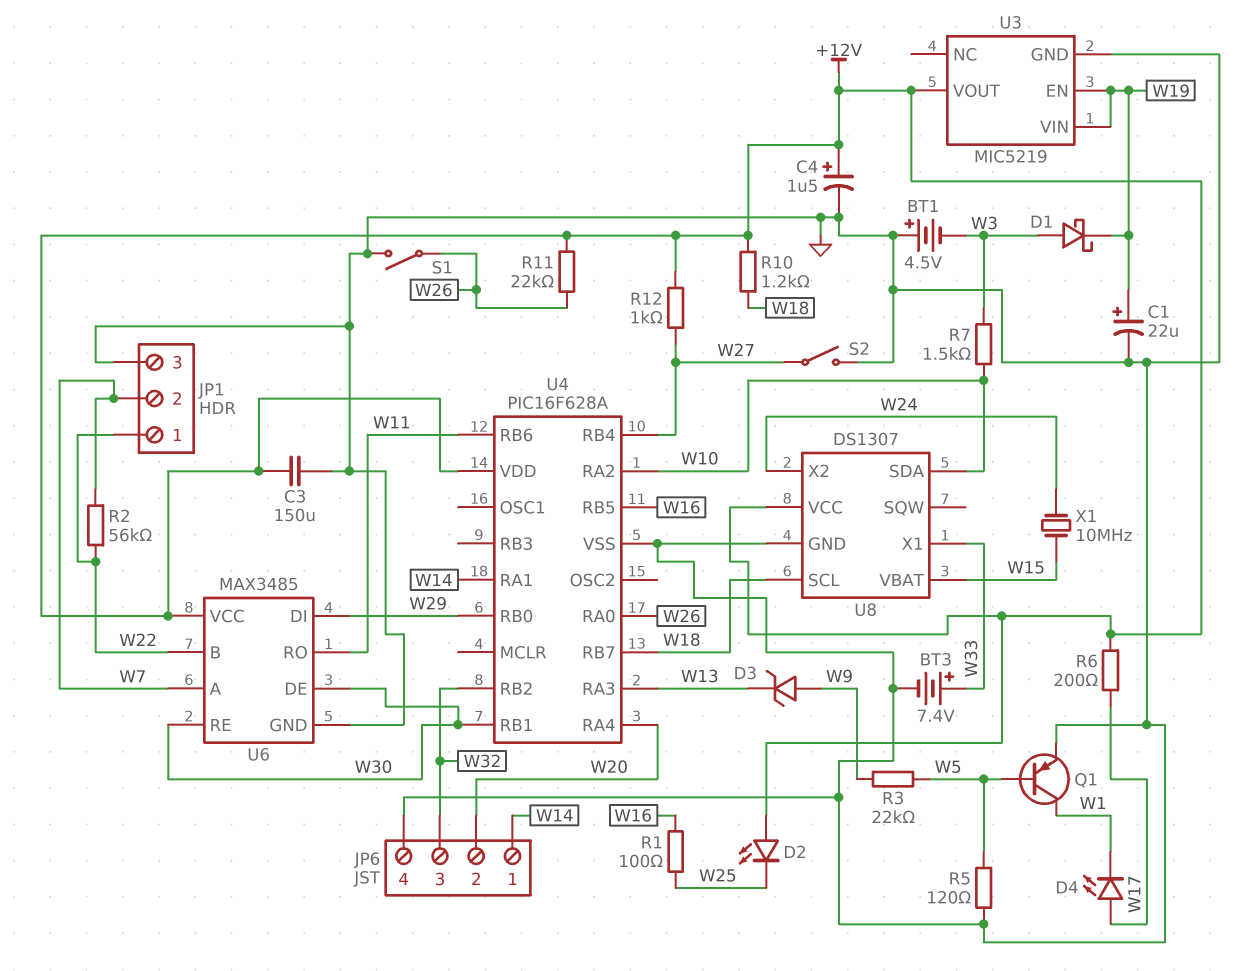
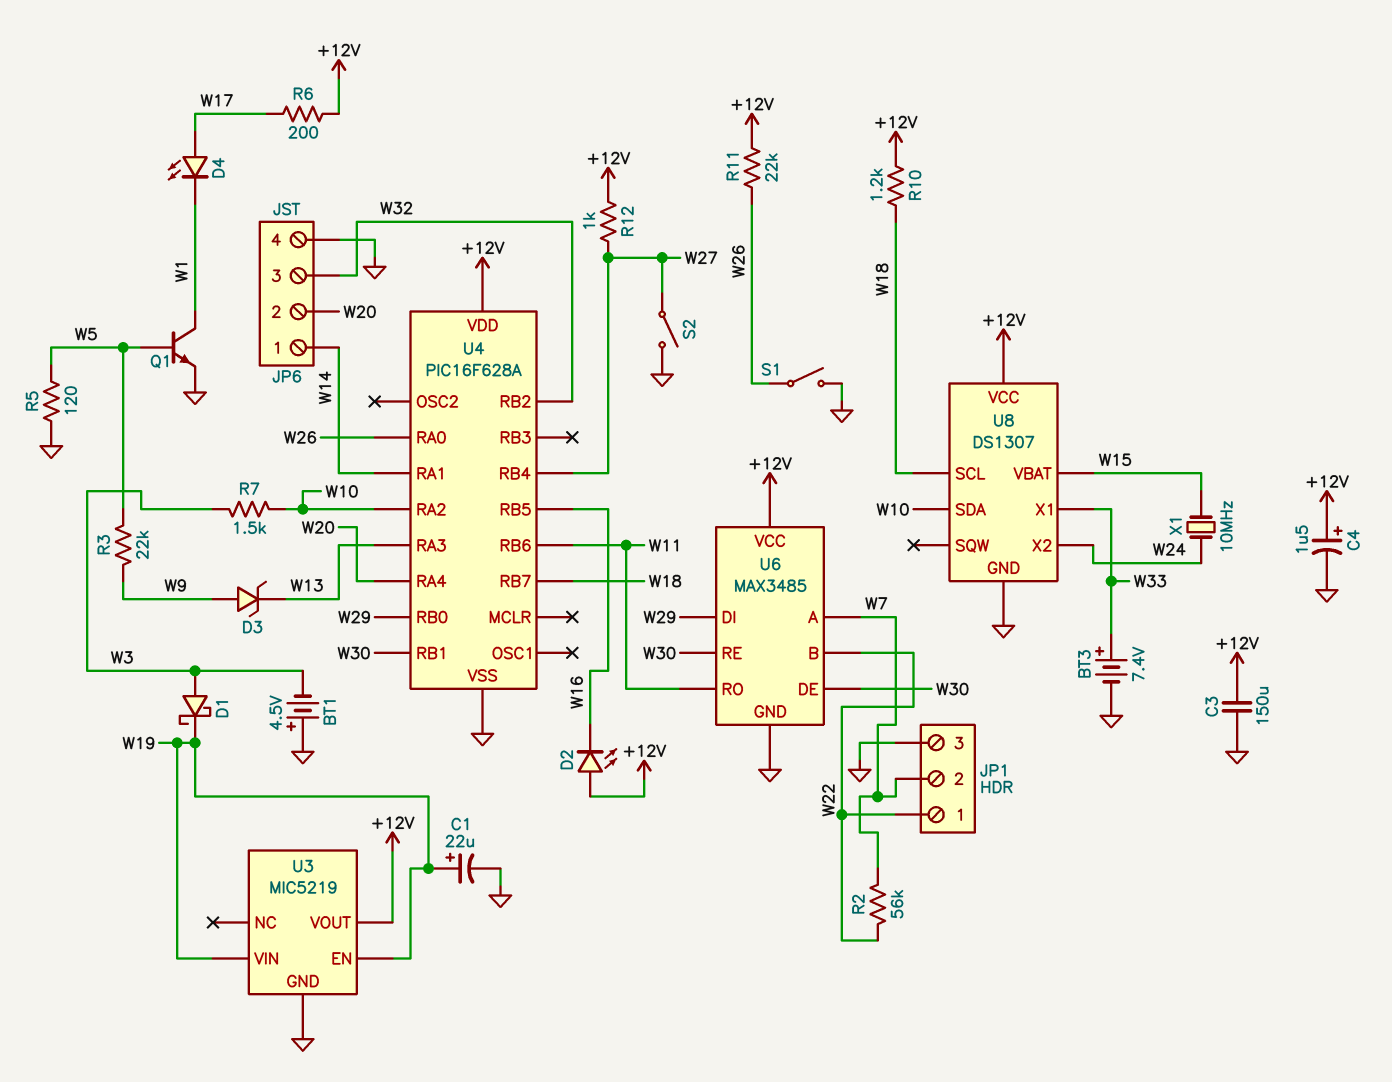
D2: LED (A +12V, K W25) -> LED (A +12V, K W16)
Q1: PNP (B W5, C W1, E GND) -> NPN (B W5, C W1, E GND)
R1: 100 (W16, W25) -> none

